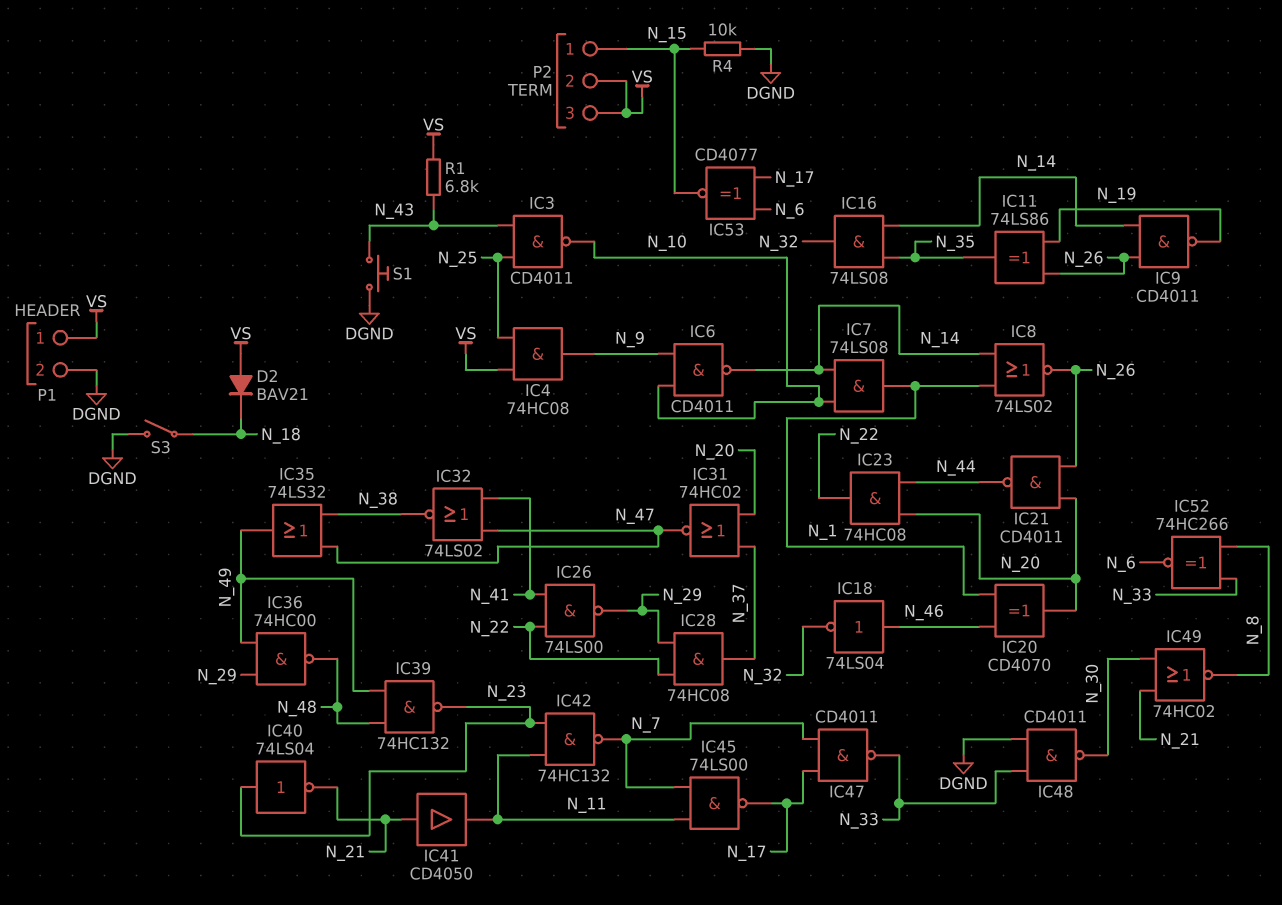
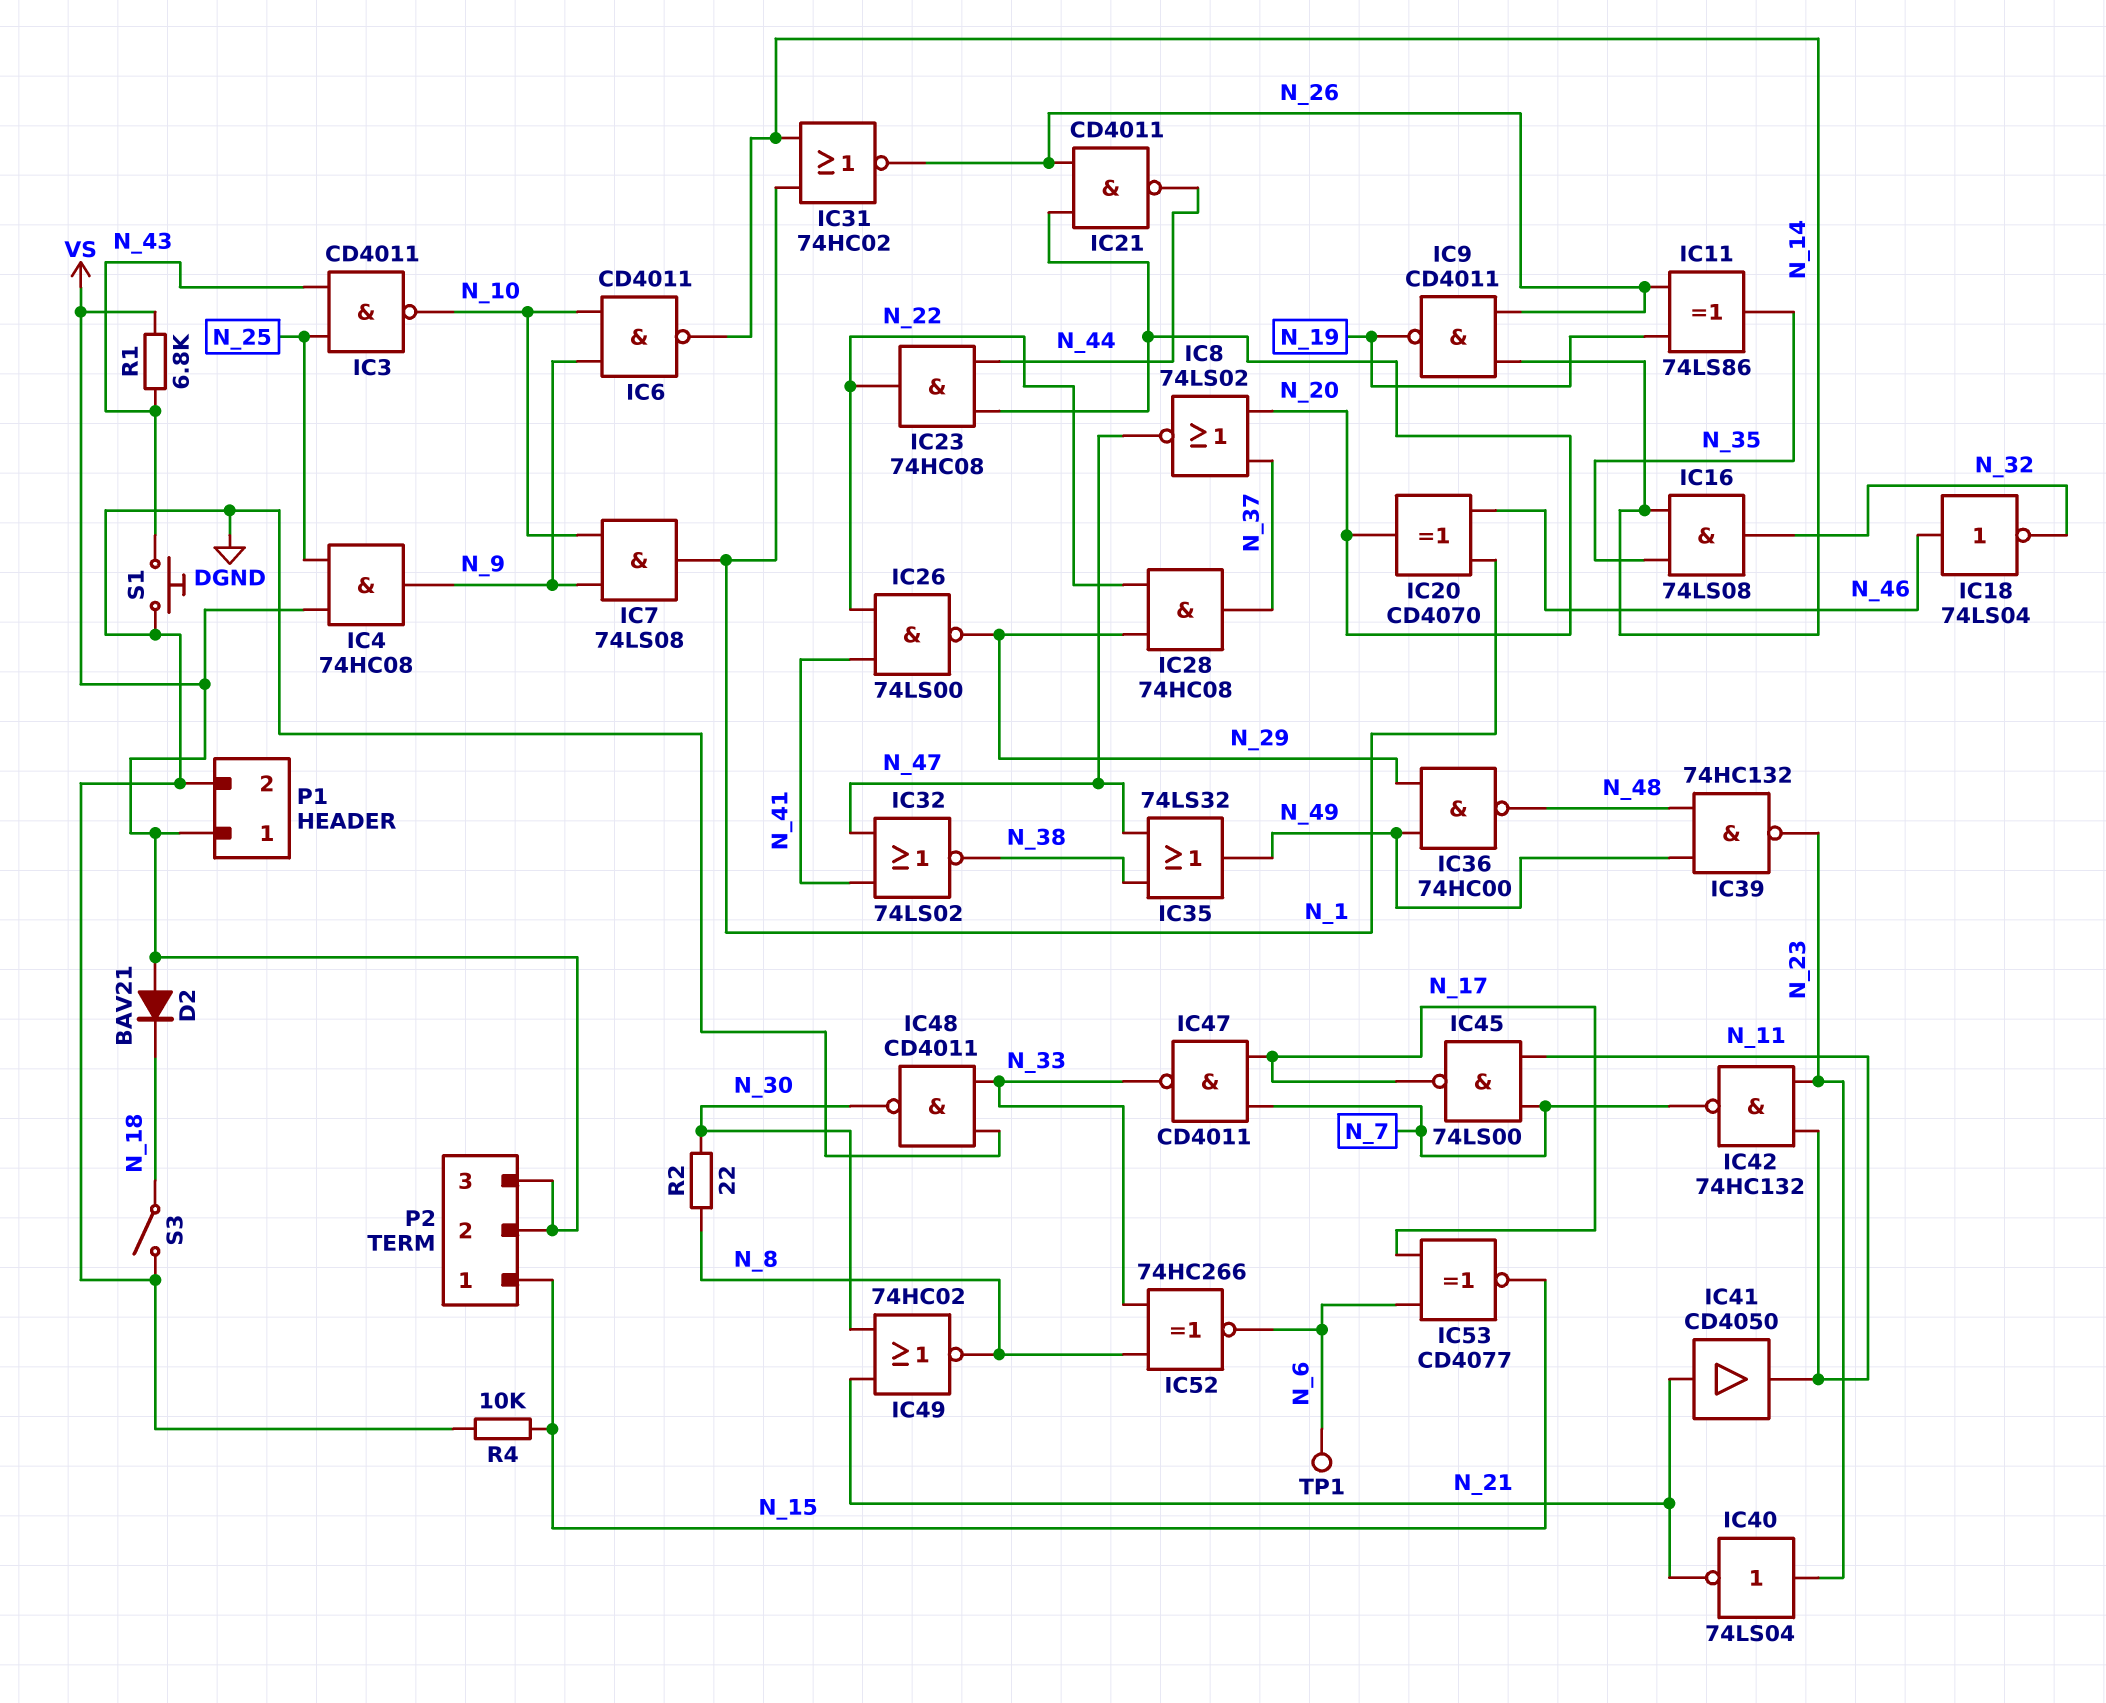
IC7: AND 74LS08 (in N_10, in N_14, out N_1) -> AND 74LS08 (in N_9, in N_10, out N_1)
IC8: NOR 74LS02 (in N_1, in N_14, out N_26) -> NOR 74LS02 (in N_20, in N_37, out N_47)
IC31: NOR 74HC02 (in N_20, in N_37, out N_47) -> NOR 74HC02 (in N_1, in N_14, out N_26)
R2: none -> 22 (N_8, N_30)
TP1: none -> test point (N_6)

